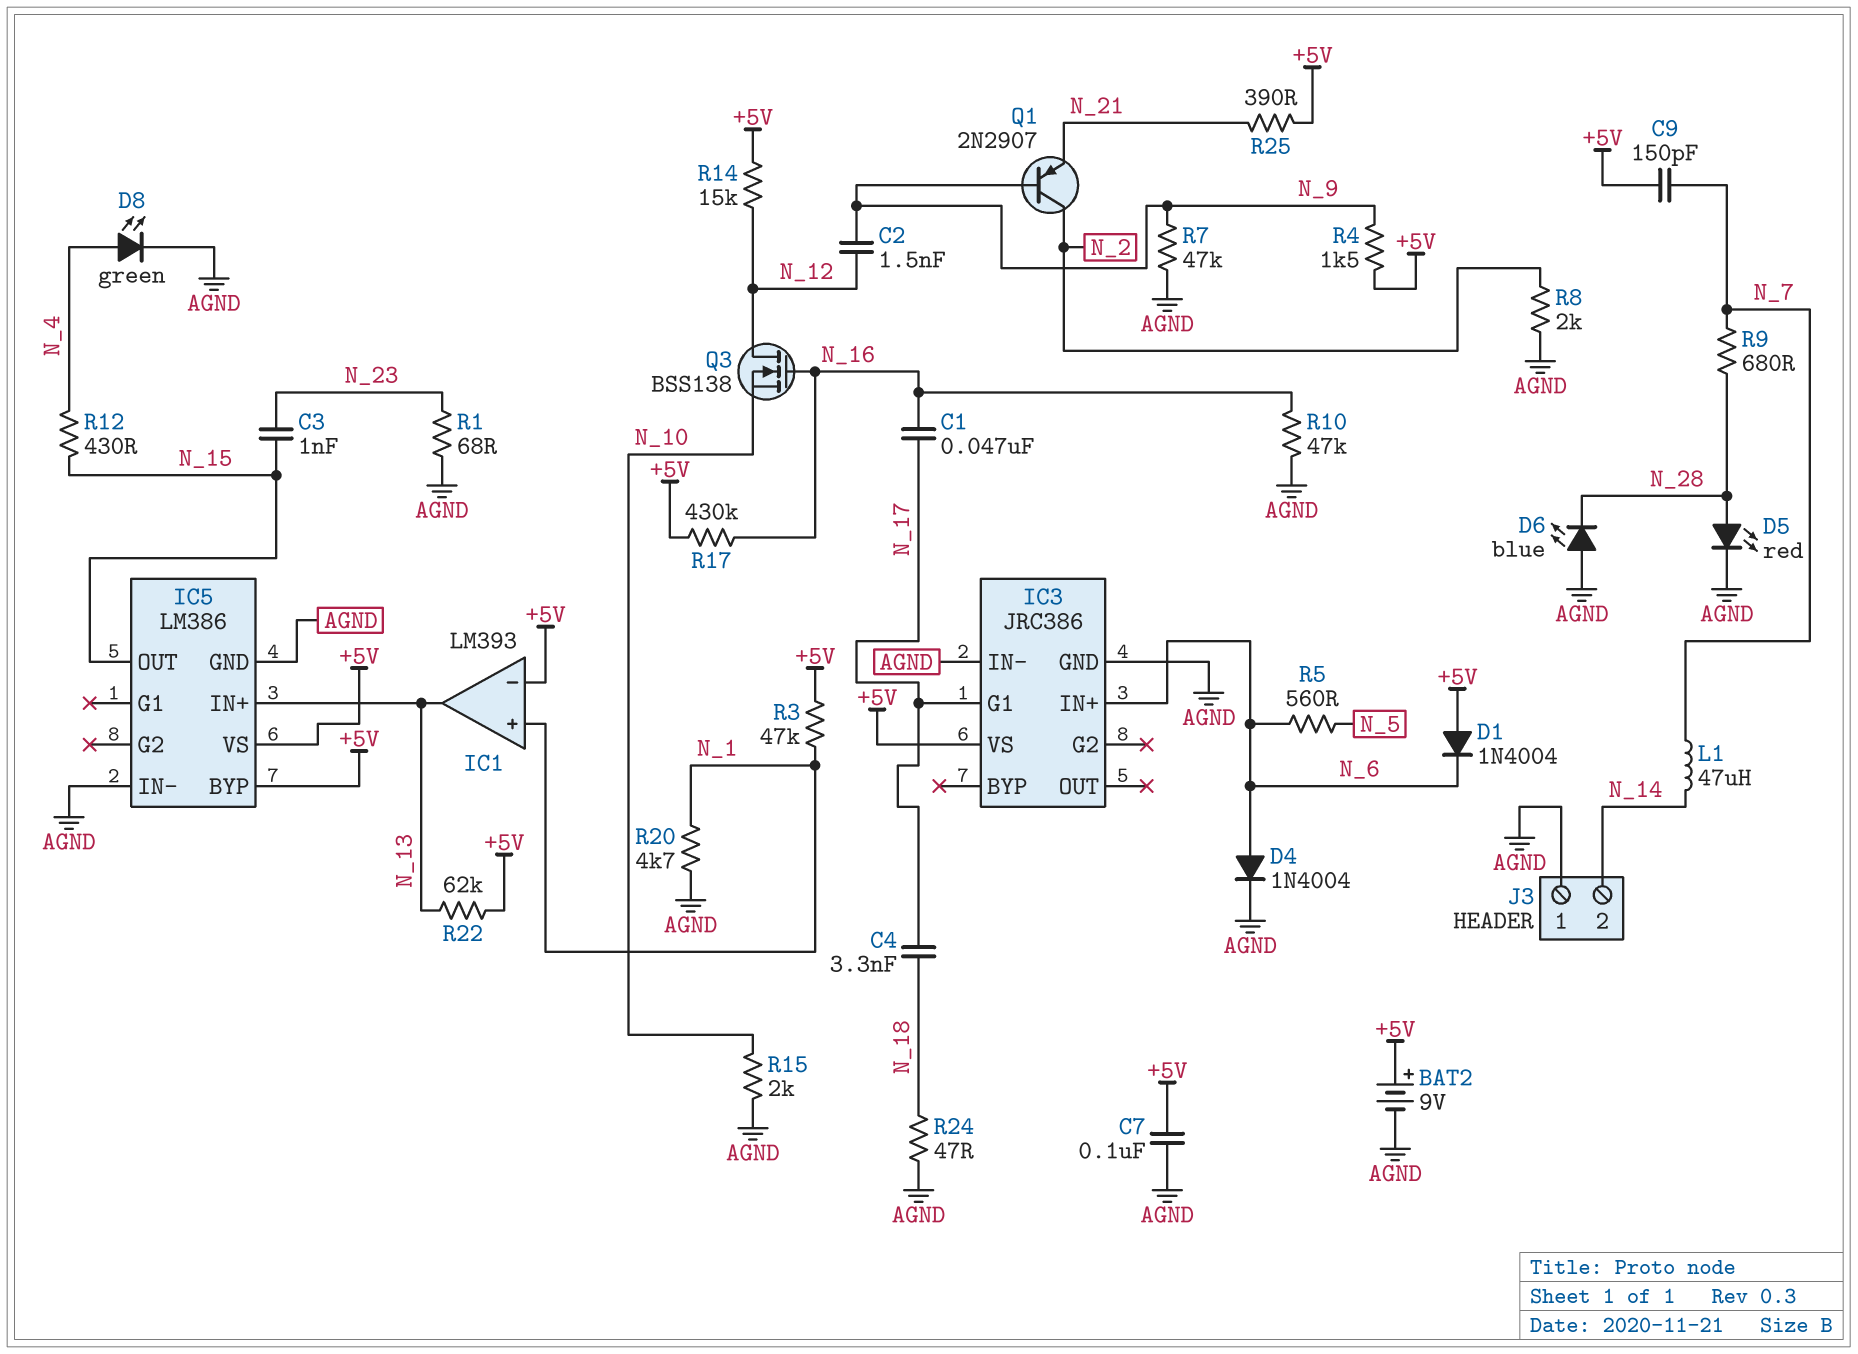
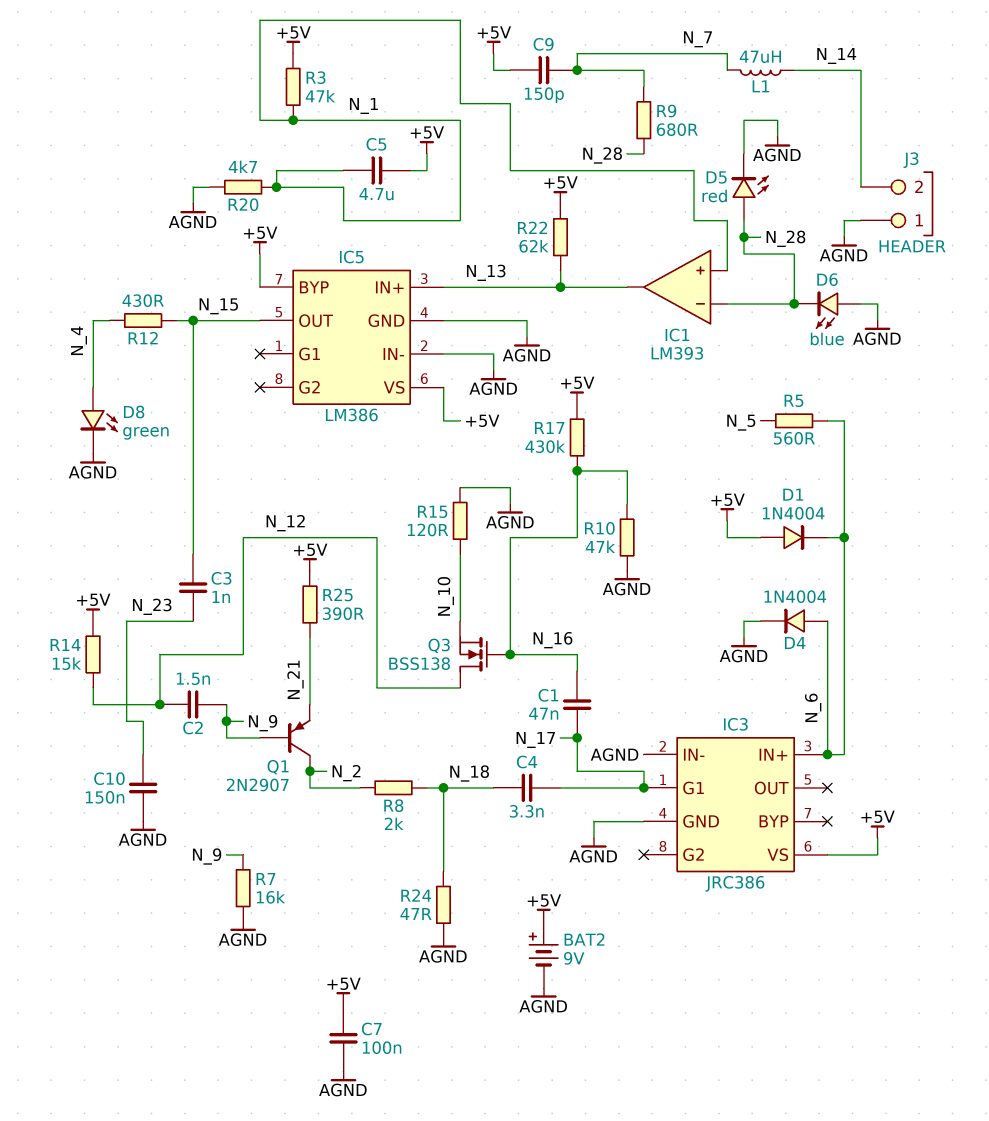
C5: none -> 4.7uF (+5V, N_1)
C10: none -> 150nF (AGND, N_23)
IC1 pin in-: +5V -> N_28
R1: 68 (AGND, N_23) -> none
R4: 1.5k (+5V, N_9) -> none
R7: 47k (AGND, N_9) -> 16k (AGND, N_9)
R8: 2k (AGND, N_2) -> 2k (N_2, N_18)
R15: 2k (AGND, N_10) -> 120 (AGND, N_10)

